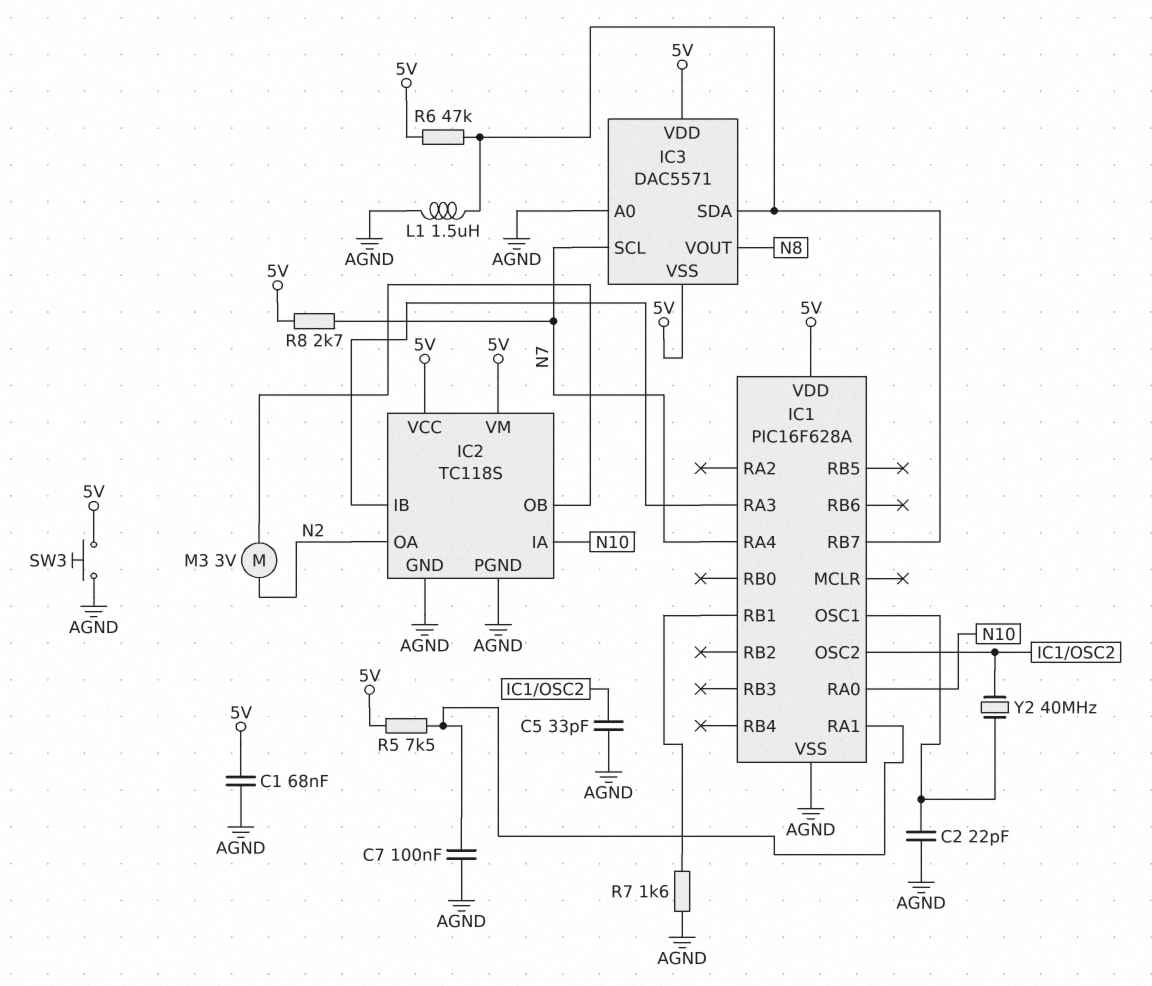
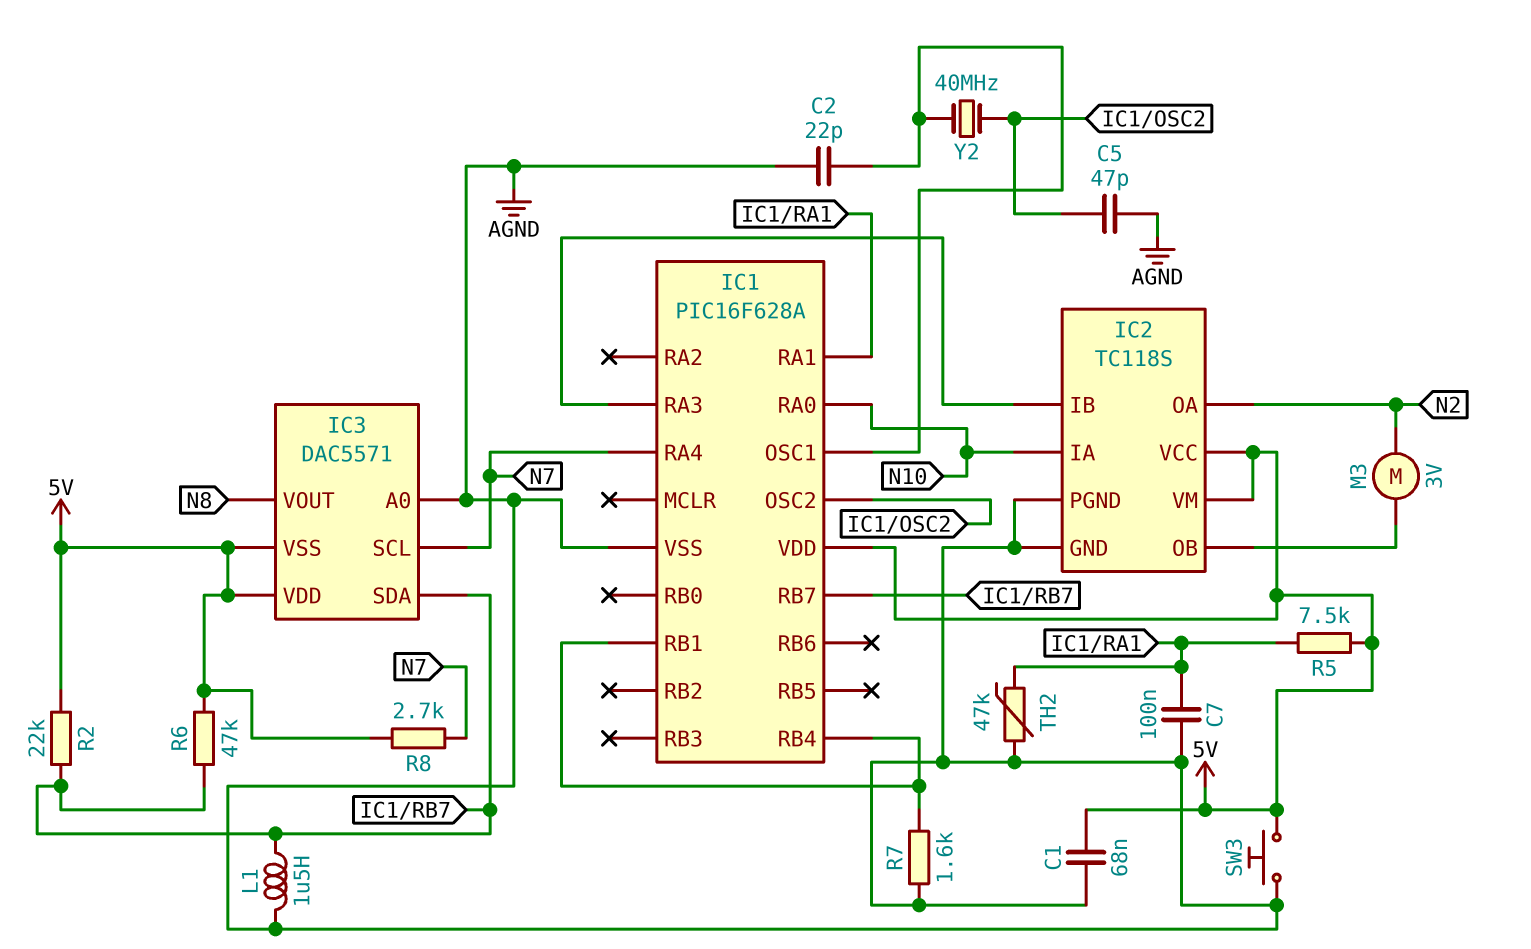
C5: 33pF (AGND, IC1/OSC2) -> 47pF (AGND, IC1/OSC2)
IC1 pin RB4: none -> IC1/RB1
R2: none -> 22k (5V, IC1/RB7)
TH2: none -> 47k (AGND, IC1/RA1)

